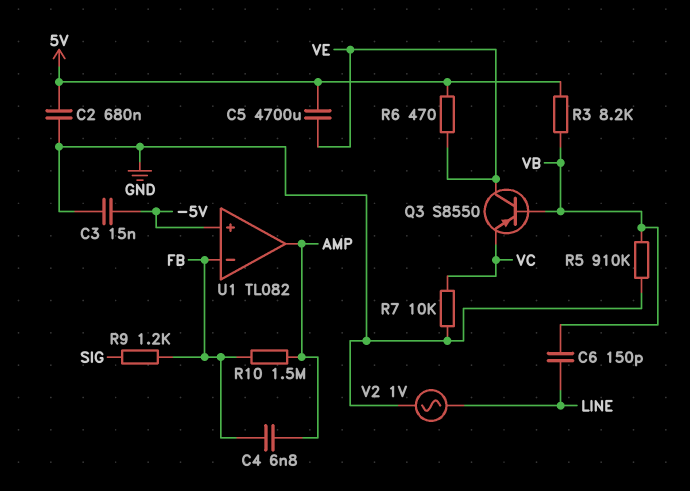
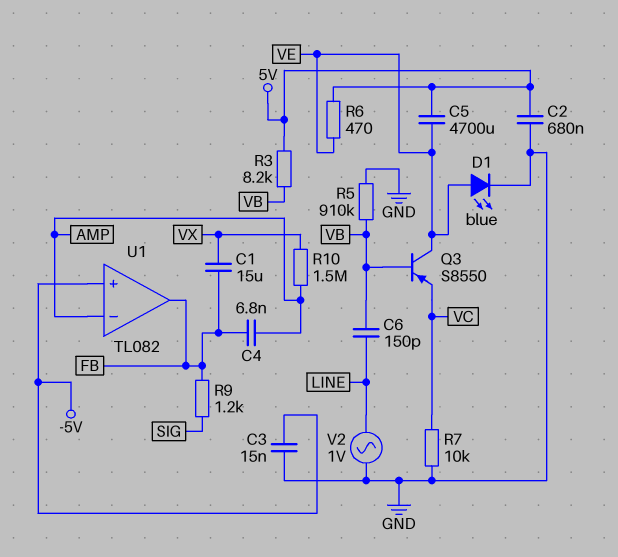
C1: none -> 15uF (FB, VX)
D1: none -> LED blue (A VE, K GND)
R10: 1.5M (AMP, FB) -> 1.5M (AMP, VX)
U1 pin in-: FB -> AMP
U1 pin out: AMP -> FB

